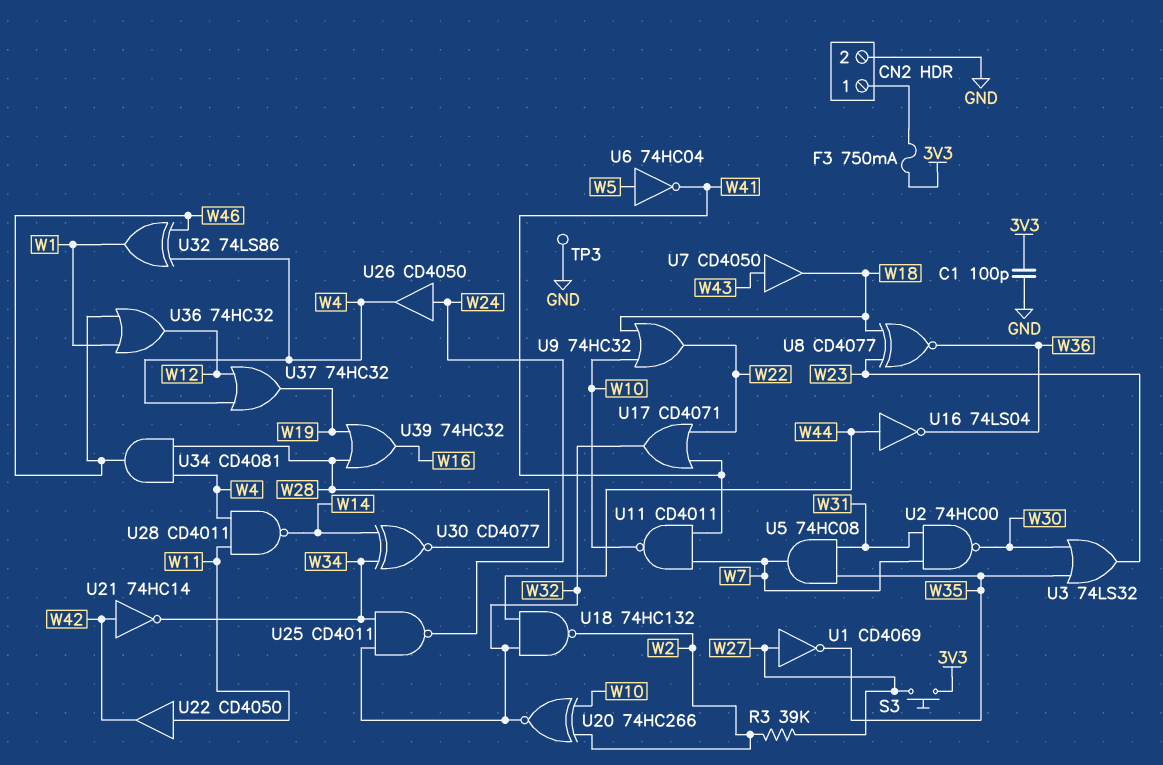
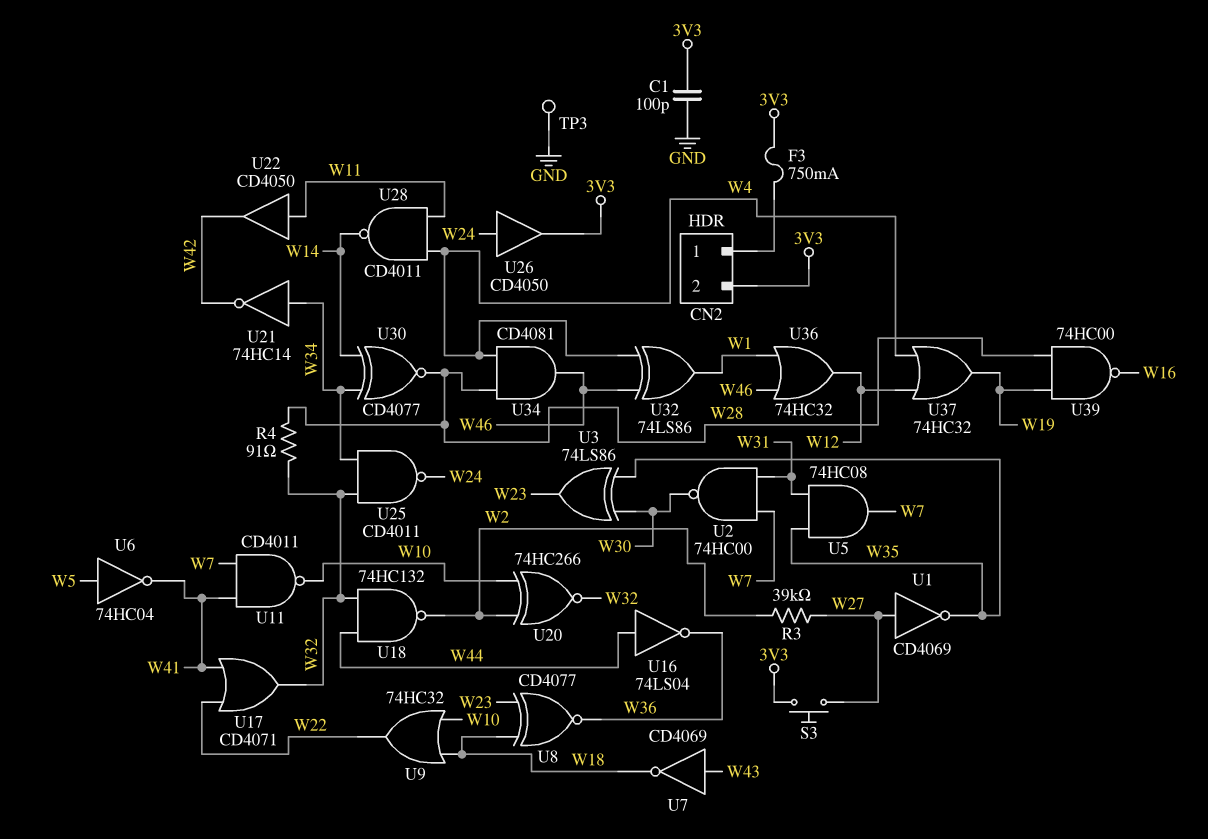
CN2 pin 2: GND -> 3V3
R4: none -> 91 (W28, W32)
U3: OR 74LS32 (in W30, in W35, out W23) -> XOR 74LS86 (in W30, in W35, out W23)
U7: buffer CD4050 (in W43, out W18) -> NOT CD4069 (in W43, out W18)
U21: NOT 74HC14 (in W42, out W34) -> NOT 74HC14 (in W34, out W42)
U26: buffer CD4050 (in W24, out W4) -> buffer CD4050 (in W24, out 3V3)
U39: OR 74HC32 (in W19, in W28, out W16) -> NAND 74HC00 (in W19, in W28, out W16)

